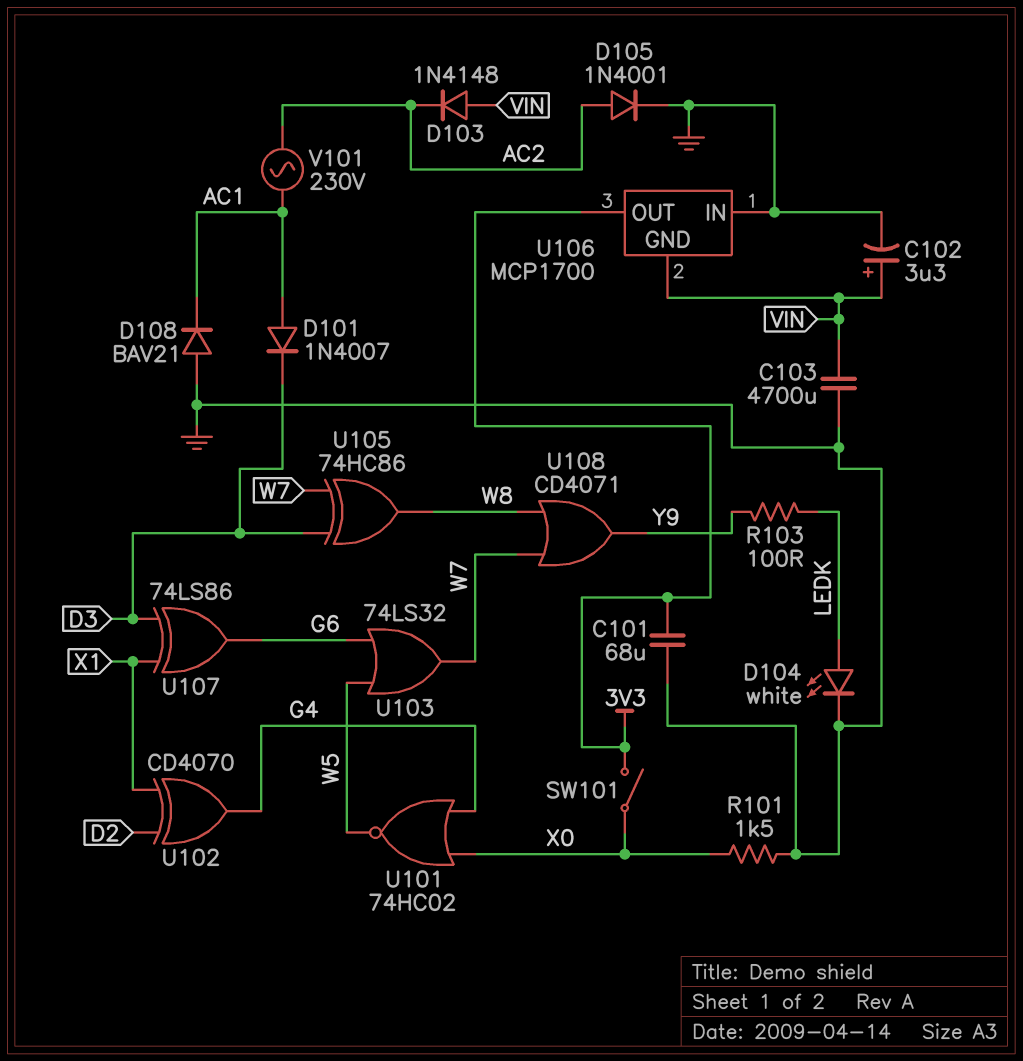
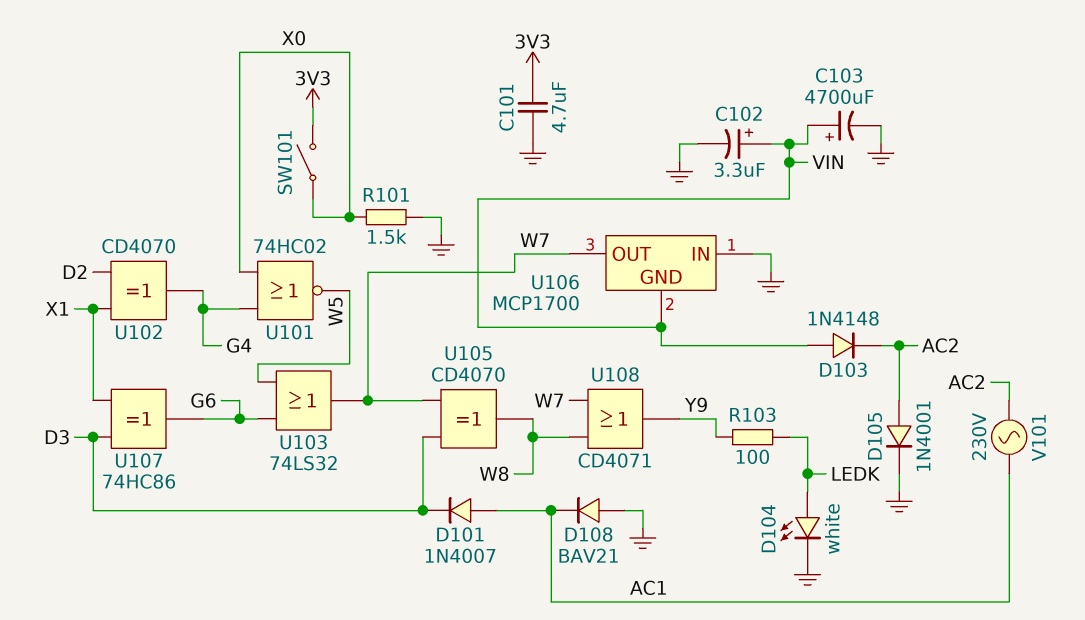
C101: 68uF (3V3, GND) -> 4.7uF (3V3, GND)
C103: 4700uF (GND, VIN) -> 4700uF (plus VIN, minus GND)
U105: XOR 74HC86 (in D3, in W7, out W8) -> XOR CD4070 (in D3, in W7, out W8)
U106 pin OUT: 3V3 -> W7
U107: XOR 74LS86 (in D3, in X1, out G6) -> XOR 74HC86 (in D3, in X1, out G6)

